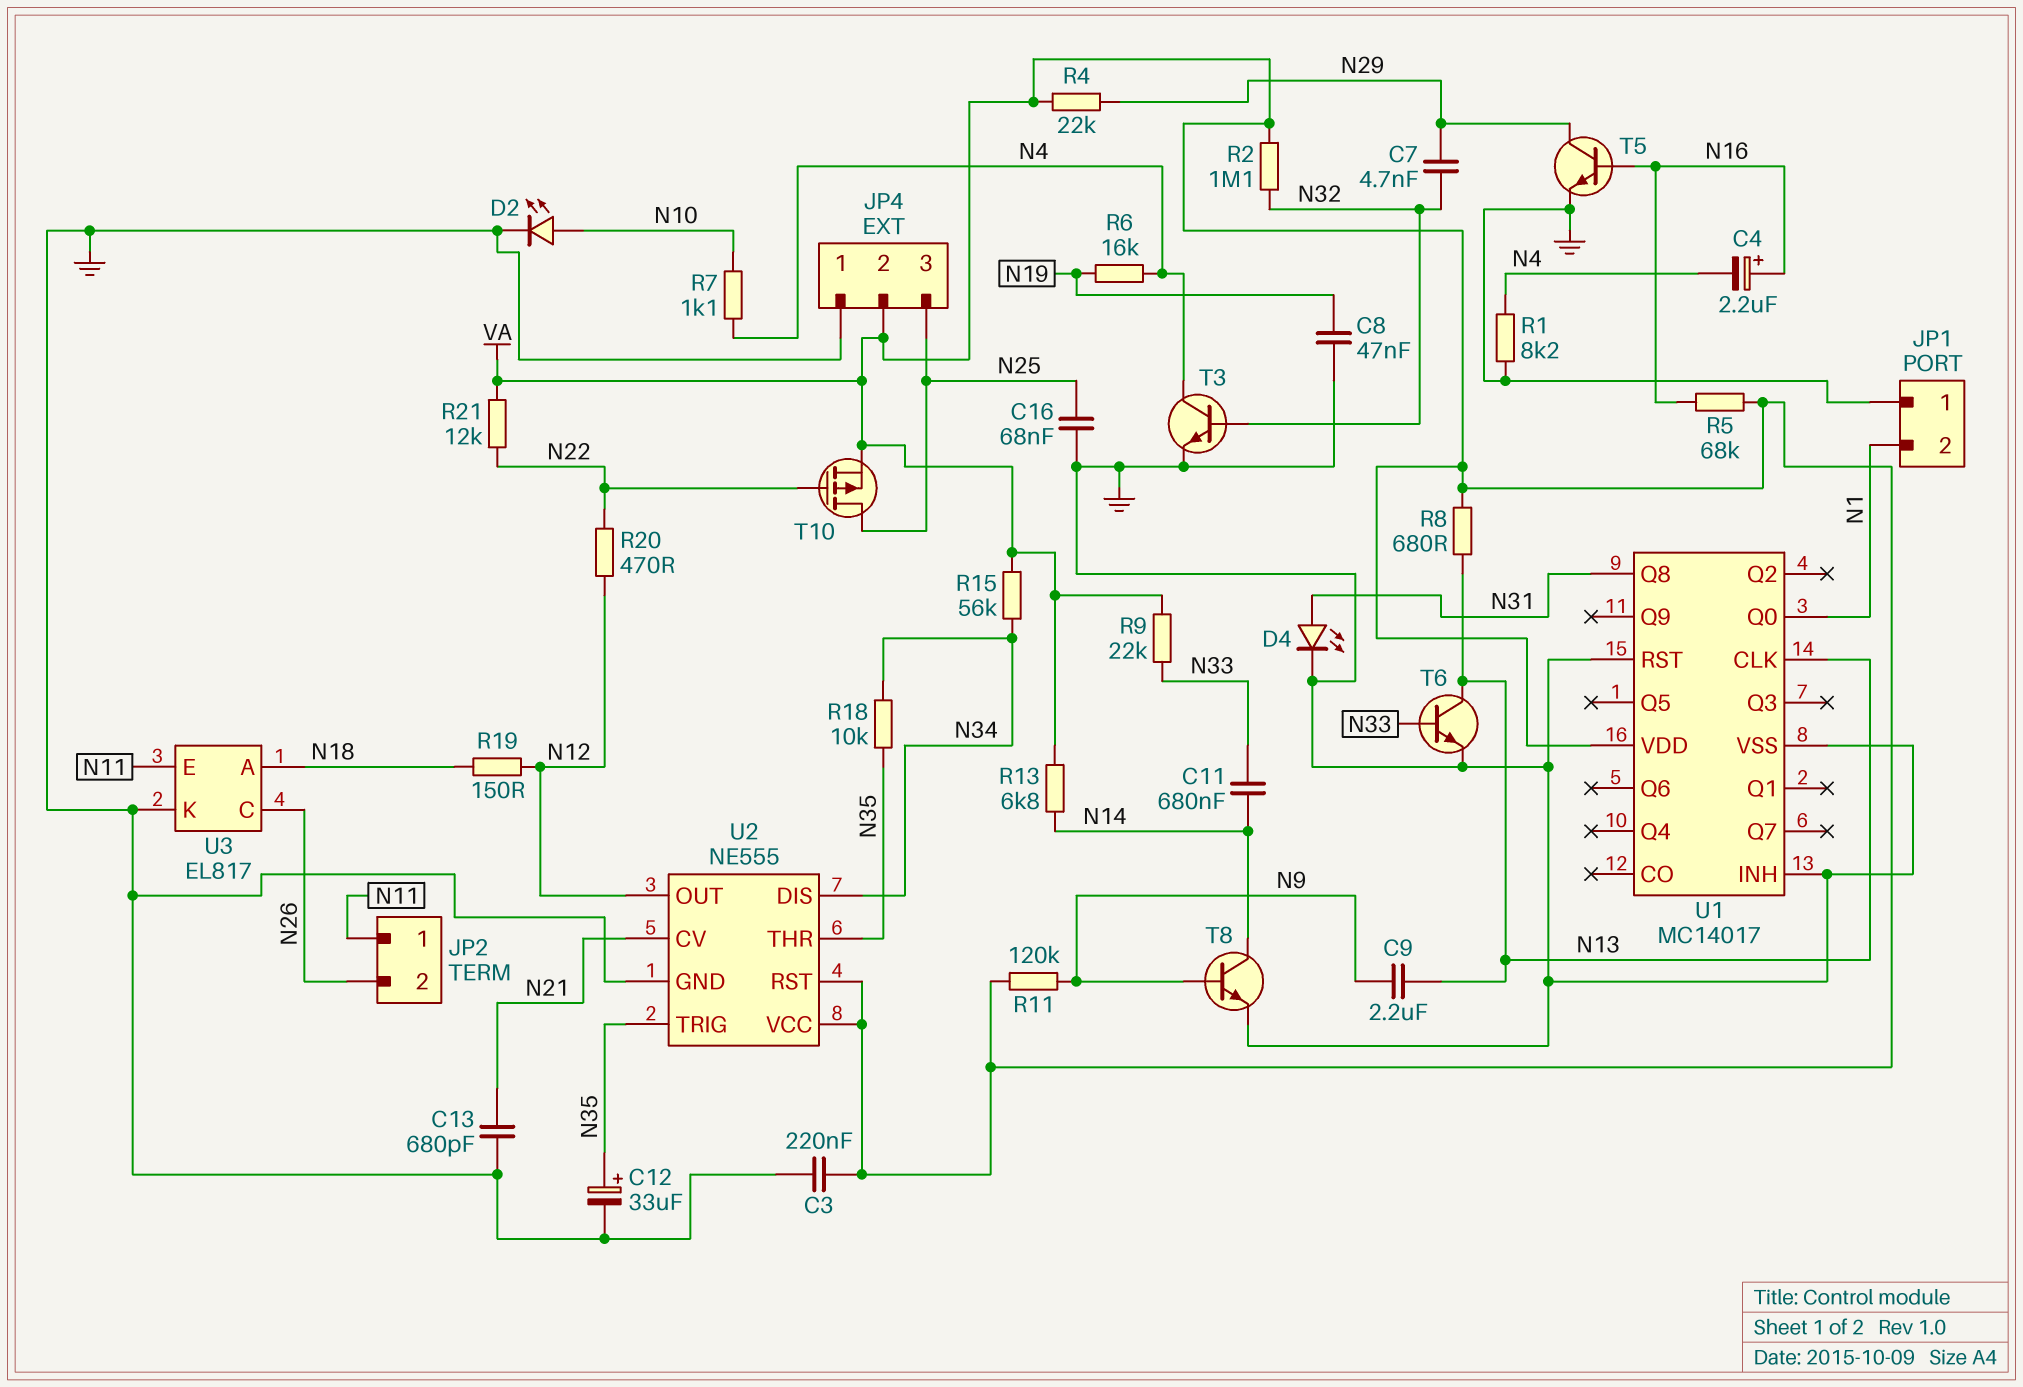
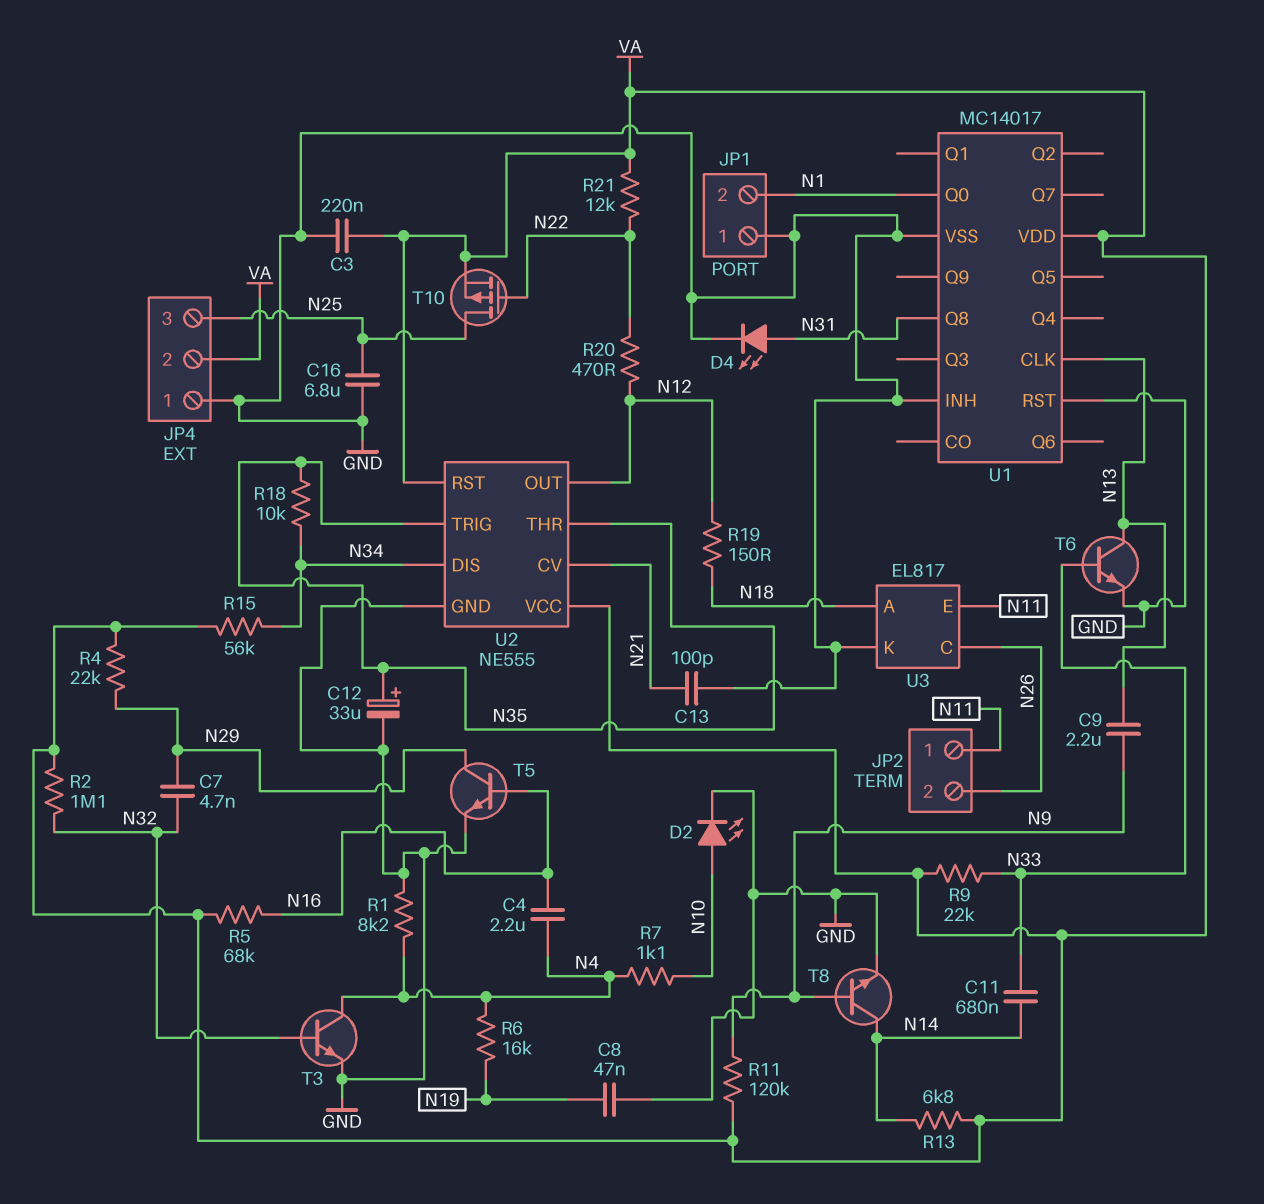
C4: 2.2uF (plus N16, minus N4) -> 2.2uF (N4, N16)
C13: 680pF (GND, N21) -> 100pF (GND, N21)
C16: 68nF (GND, N25) -> 6.8uF (GND, N25)
R8: 680 (N13, VA) -> none

